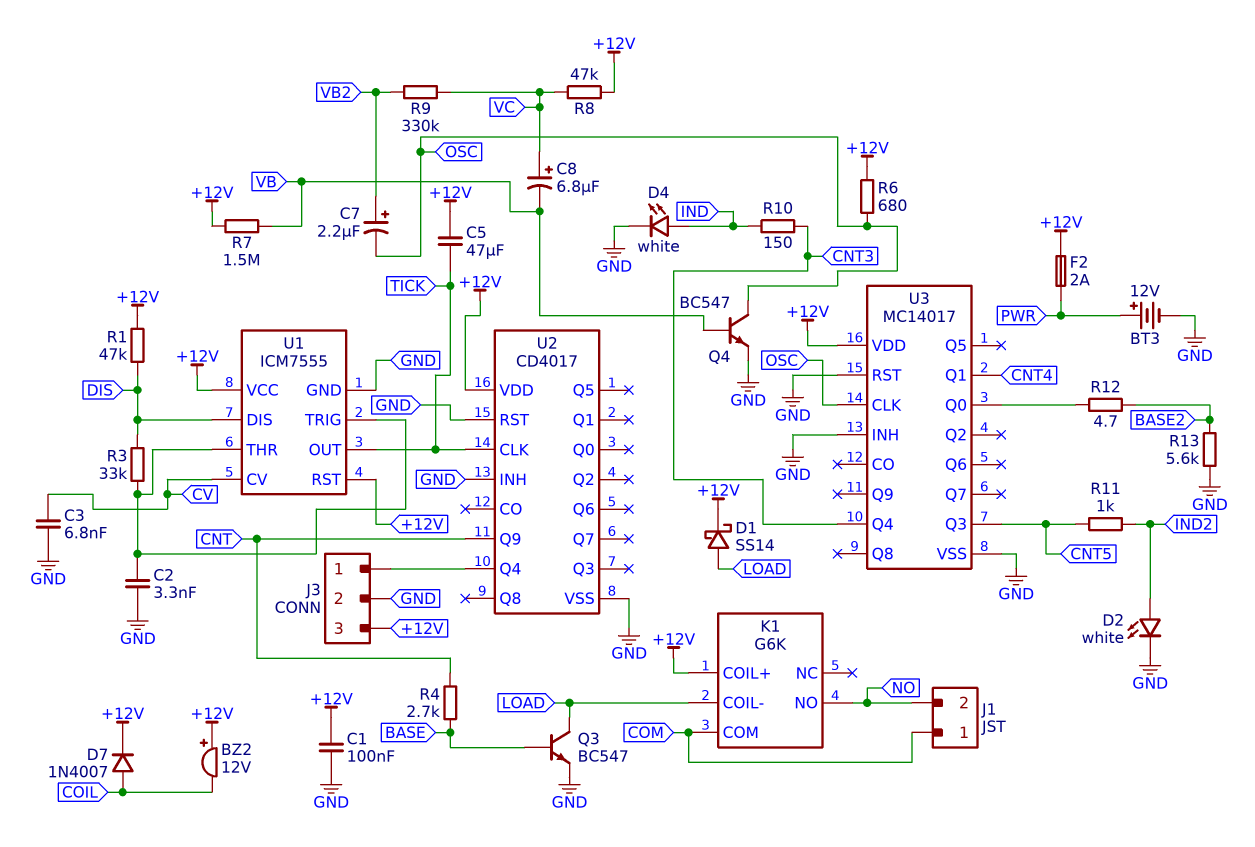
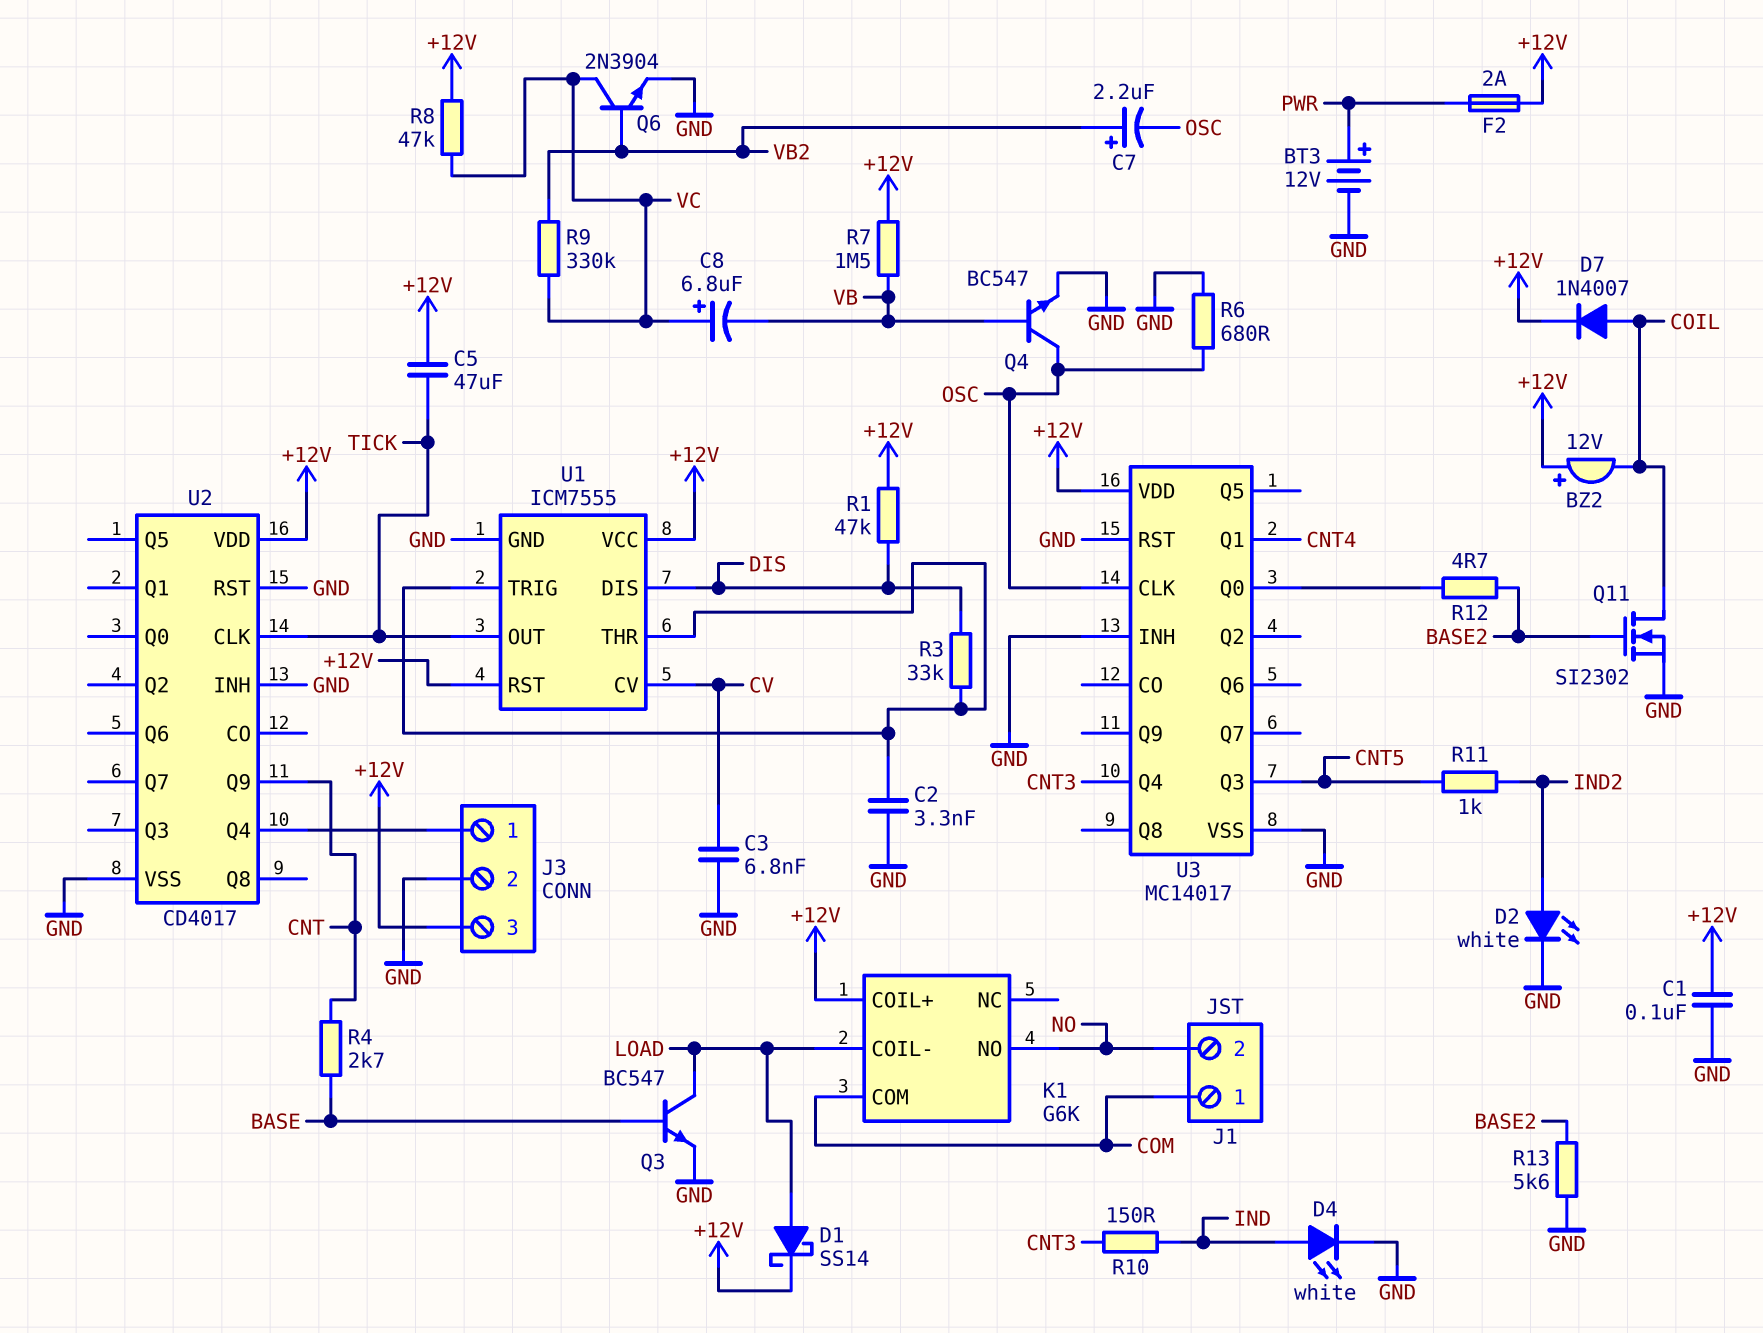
Q6: none -> NPN 2N3904 (B VB2, C VC, E GND)
Q11: none -> NMOS SI2302 (G BASE2, D COIL, S GND)
R6: 680 (+12V, OSC) -> 680 (GND, OSC)

